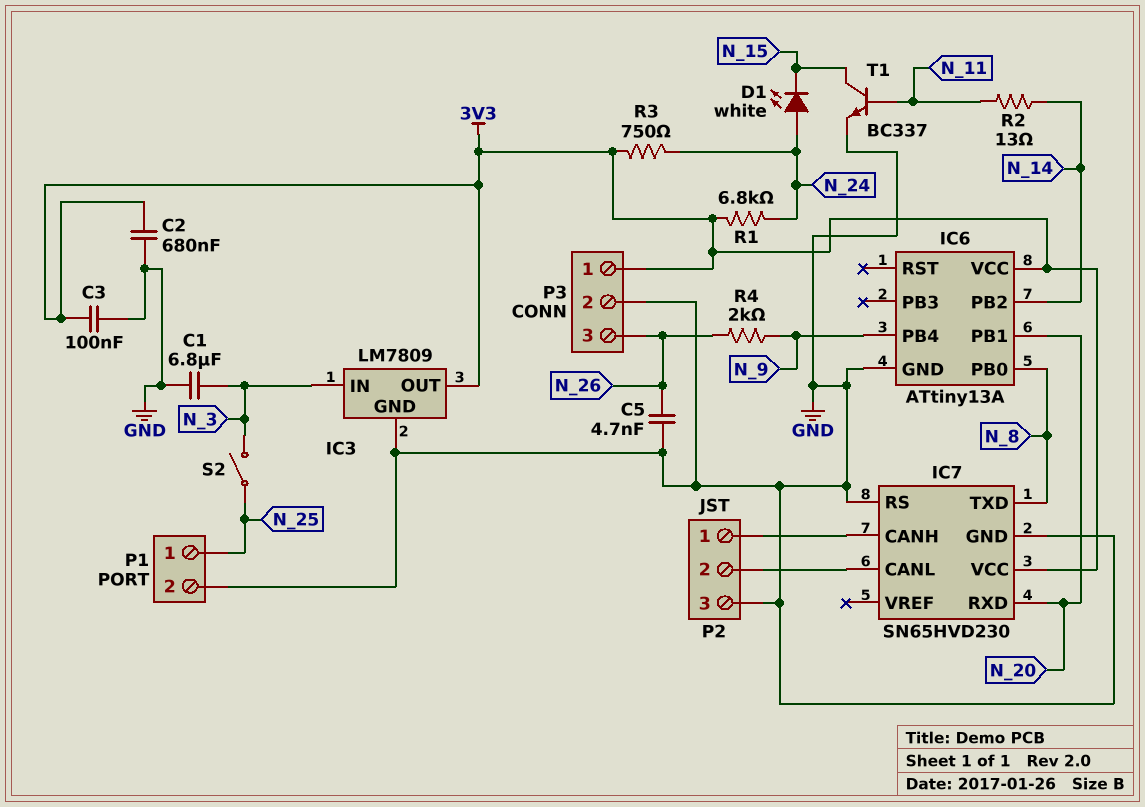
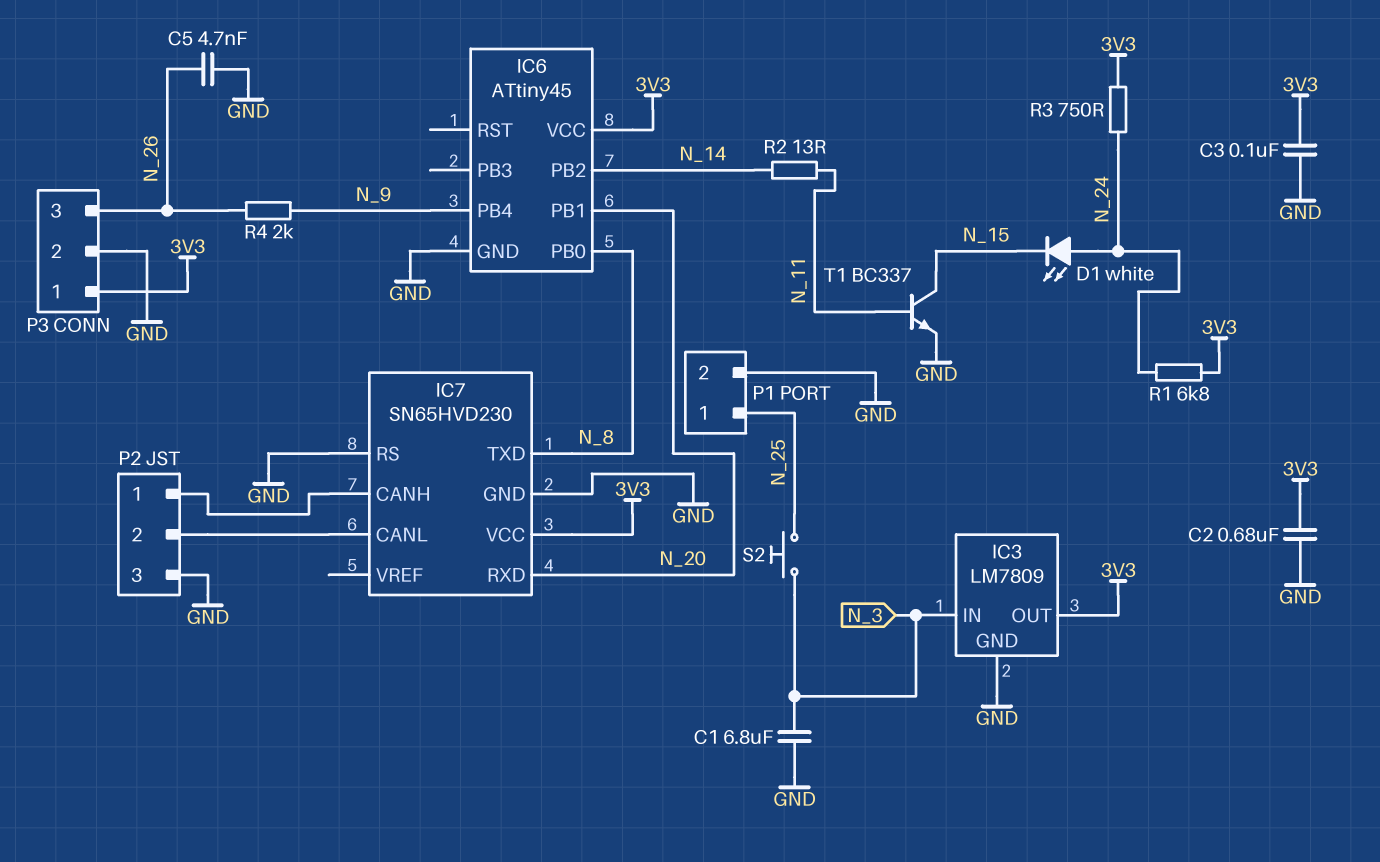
IC6: ATtiny13A -> ATtiny45
S2: switch (N_3, N_25) -> button (N_3, N_25)

